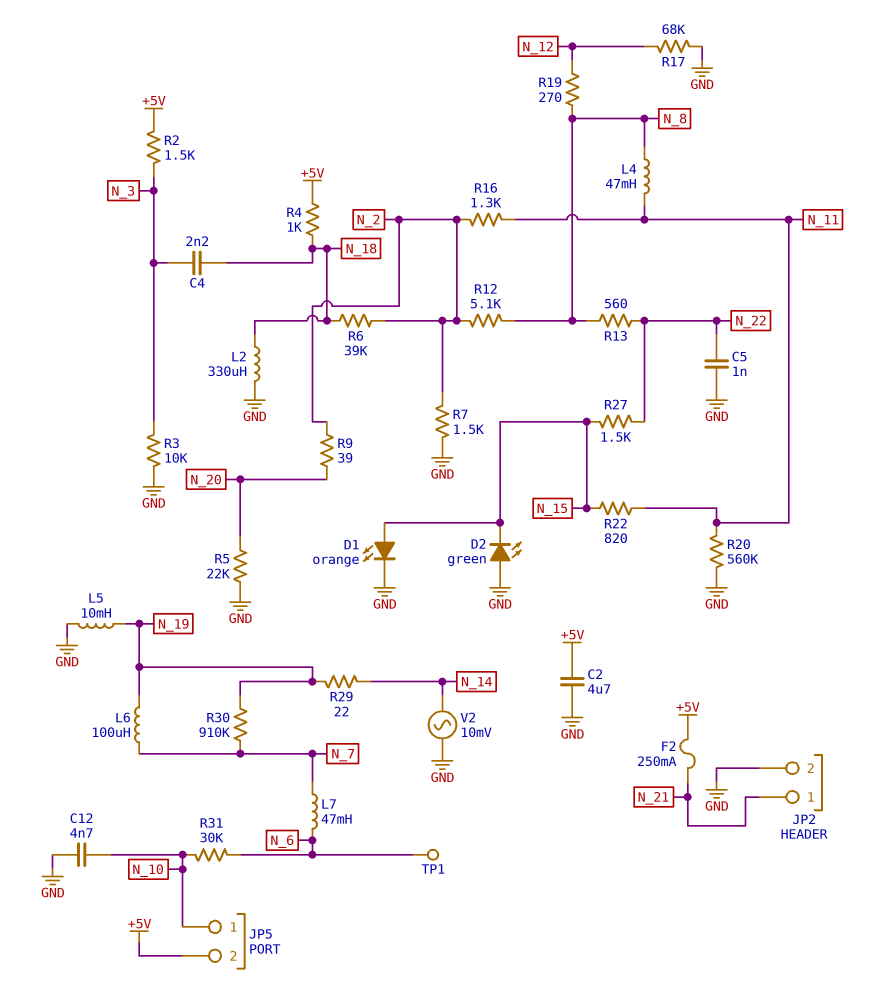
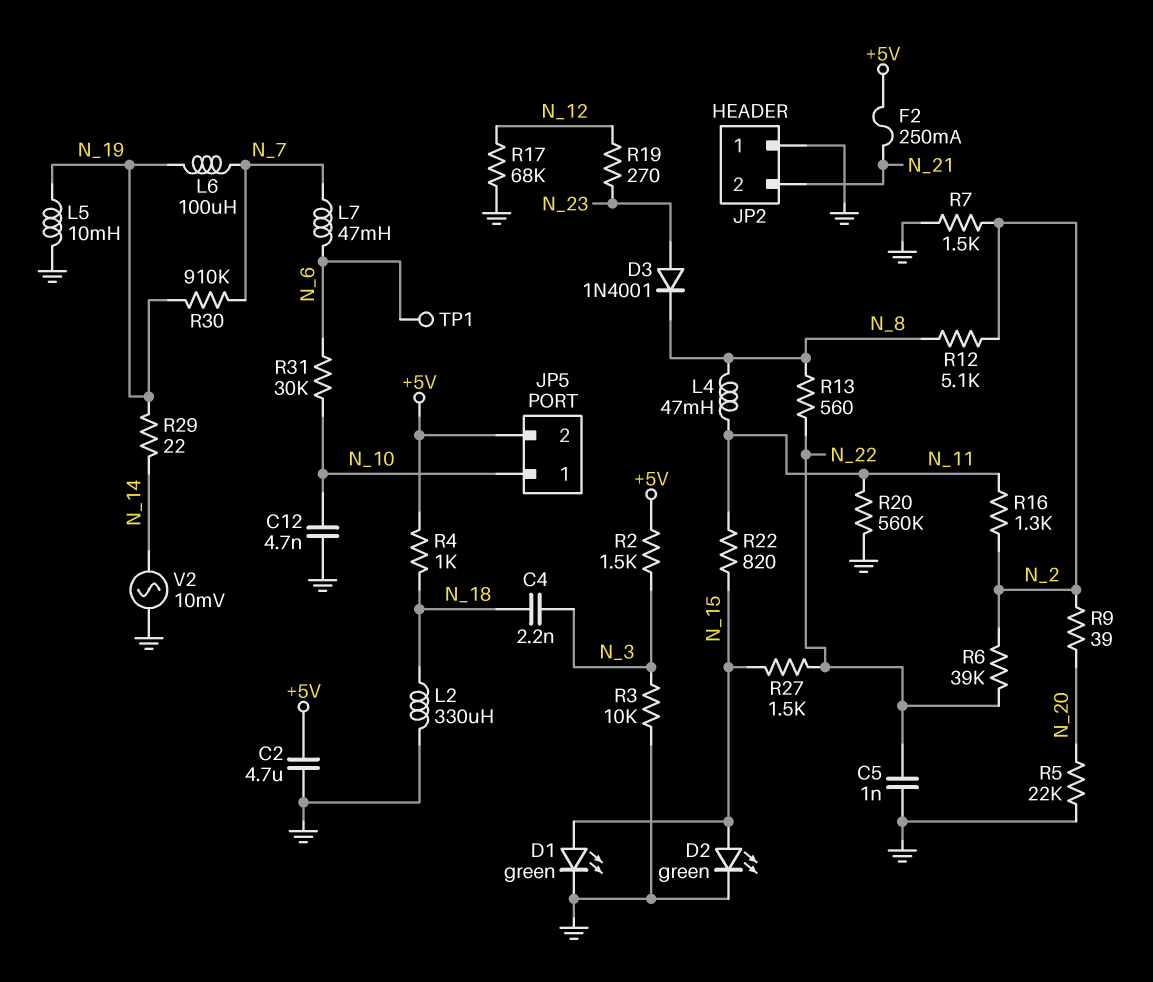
D1: LED orange (A N_15, K GND) -> LED green (A N_15, K GND)
D2: LED green (A GND, K N_15) -> LED green (A N_15, K GND)
D3: none -> diode 1N4001 (A N_23, K N_8)
JP2 pin 1: N_21 -> GND
JP2 pin 2: GND -> N_21
R6: 39k (N_2, N_18) -> 39k (N_2, N_22)
R19: 270 (N_8, N_12) -> 270 (N_12, N_23)

